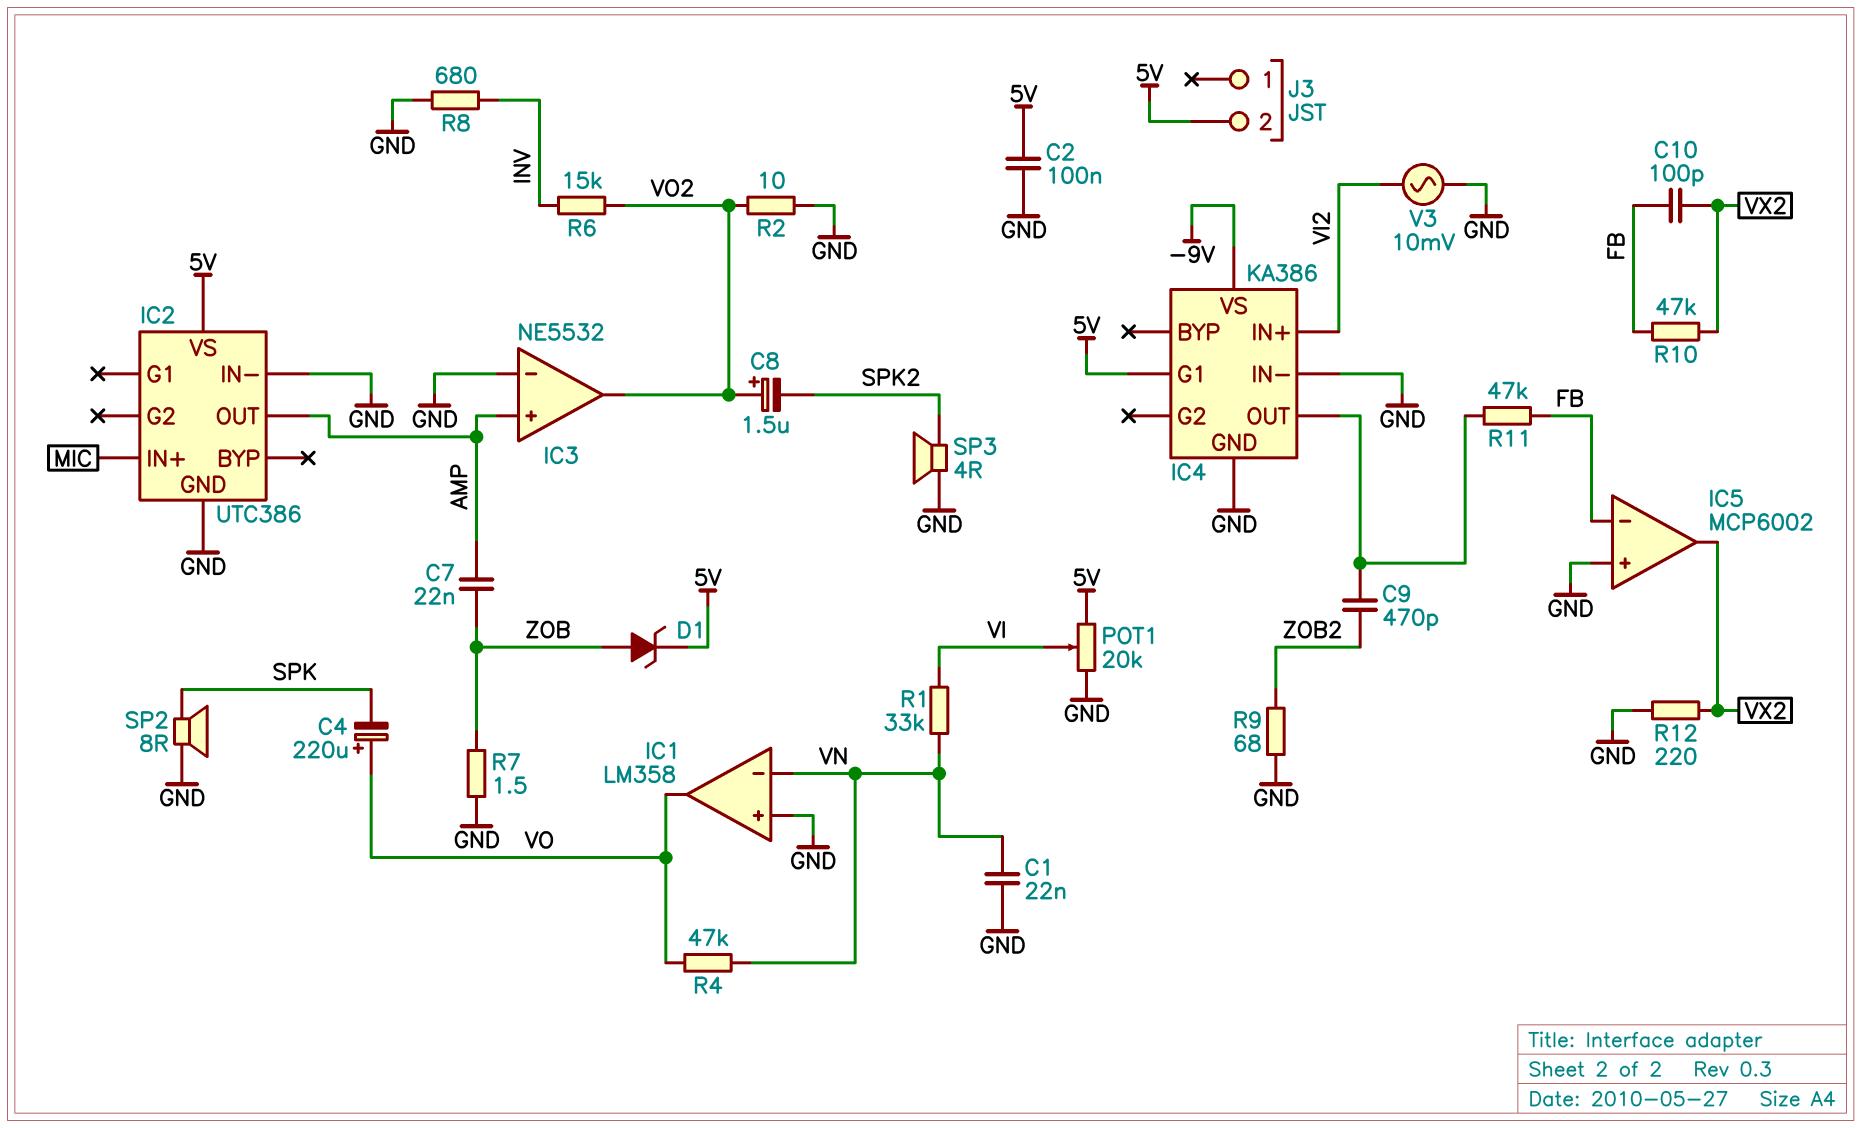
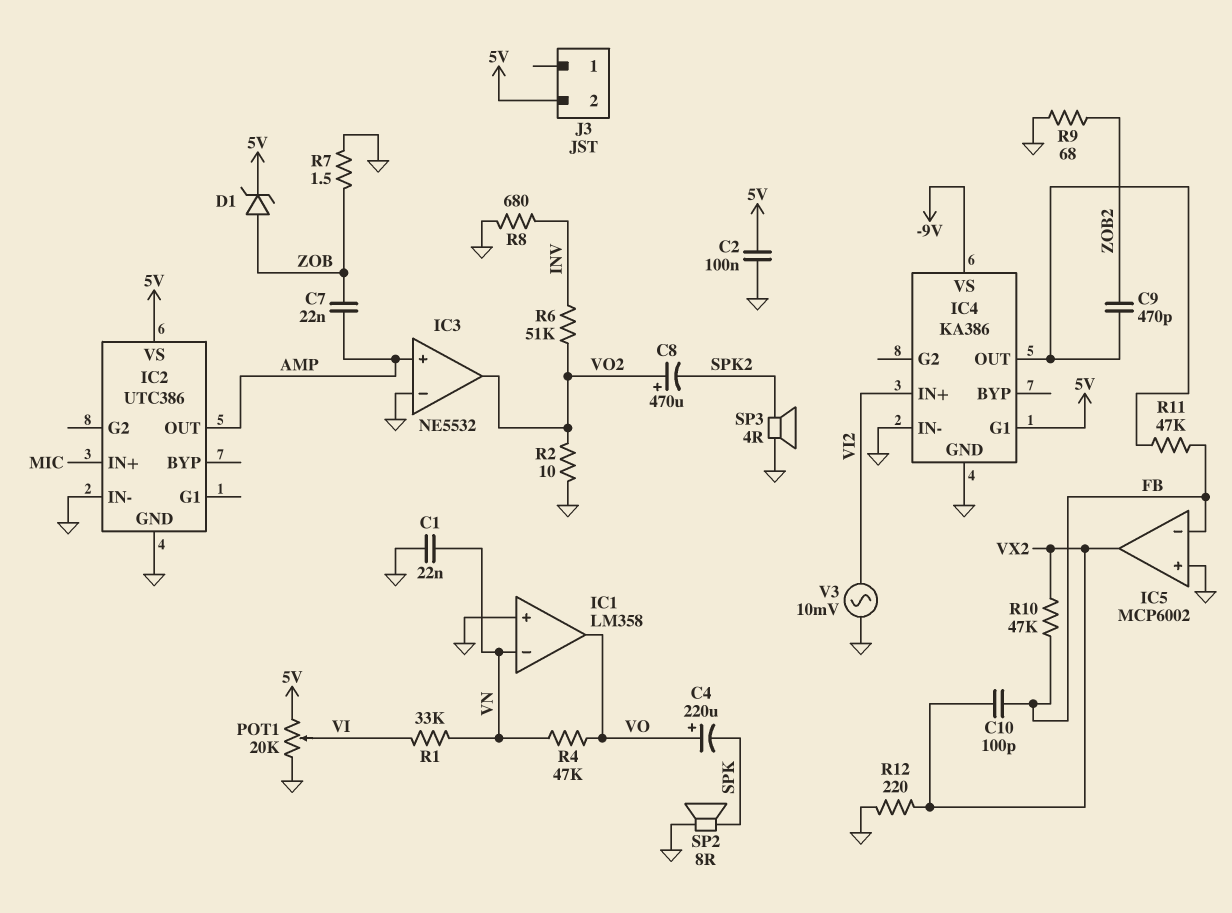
C8: 1.5uF (plus VO2, minus SPK2) -> 470uF (plus VO2, minus SPK2)
R6: 15k (INV, VO2) -> 51k (INV, VO2)

